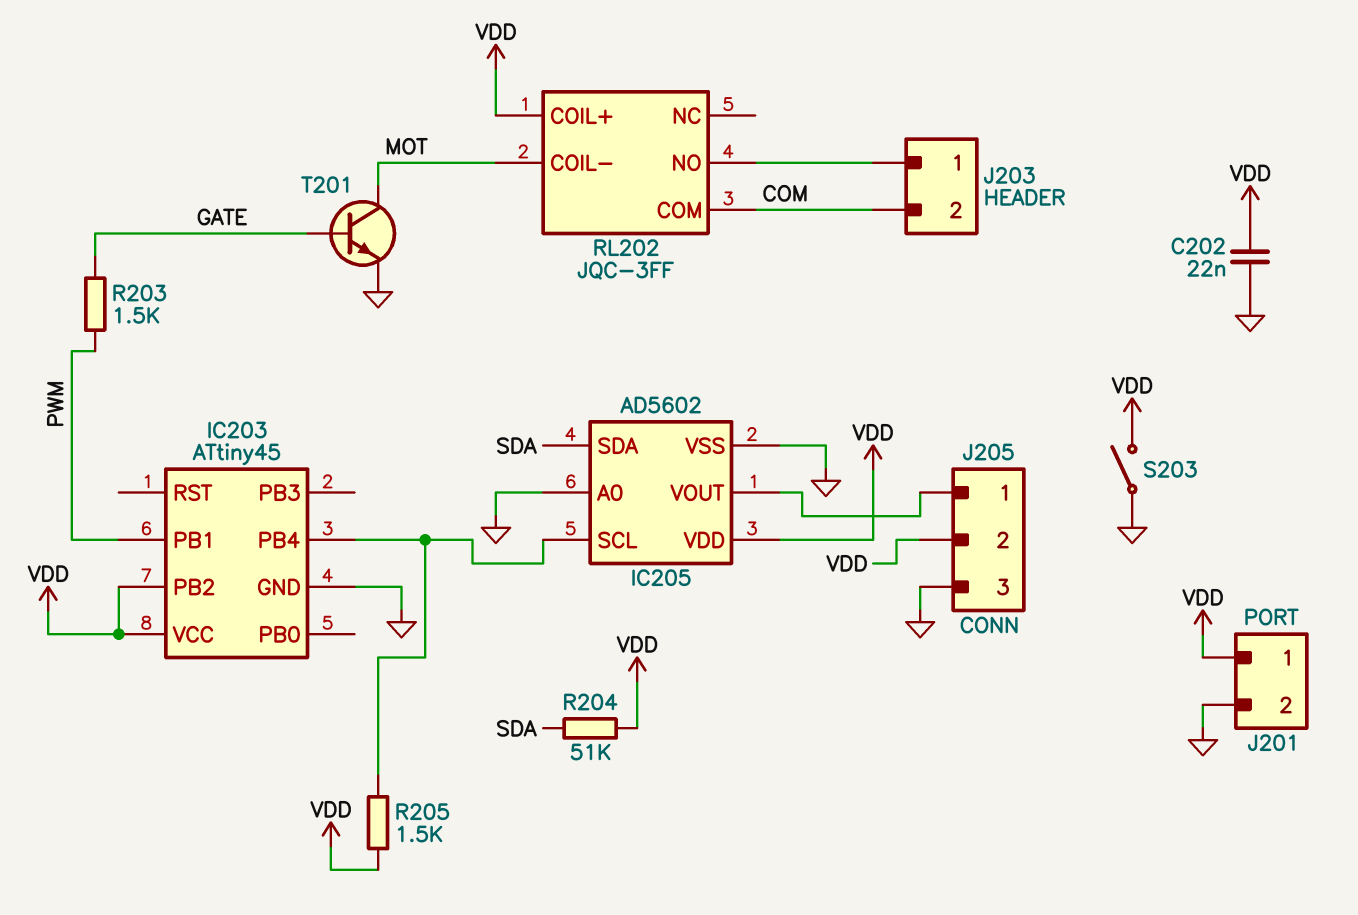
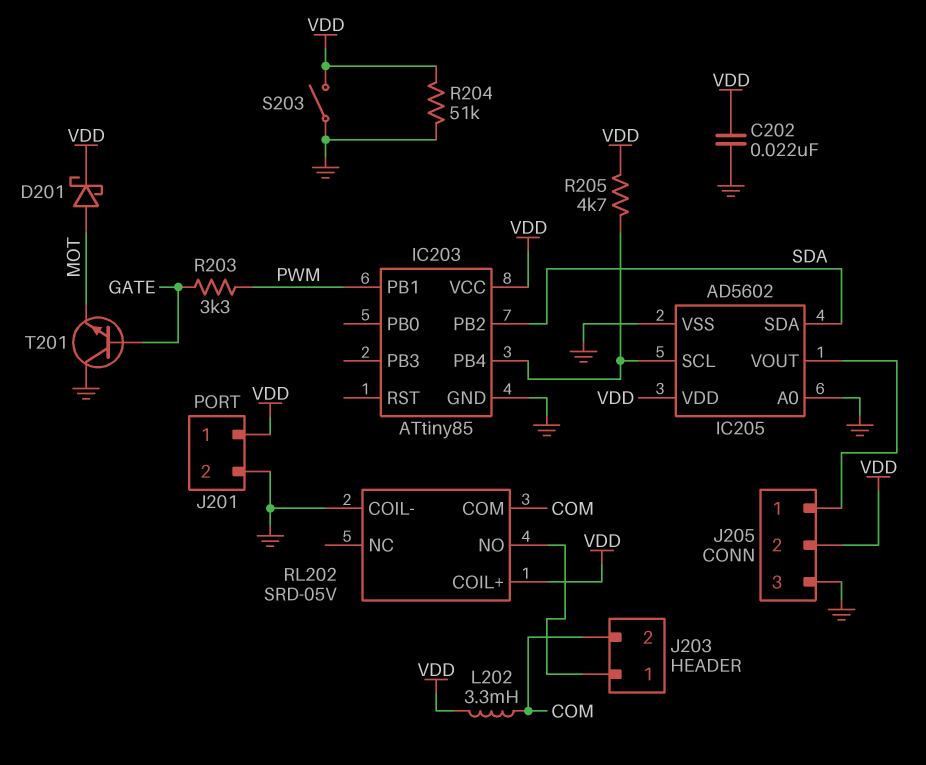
D201: none -> schottky (A MOT, K VDD)
IC203: ATtiny45 -> ATtiny85
IC203 pin PB2: VDD -> SDA
L202: none -> 3.3mH (COM, VDD)
R203: 1.5k (GATE, PWM) -> 3.3k (GATE, PWM)
R204: 51k (SDA, VDD) -> 51k (GND, VDD)
R205: 1.5k (IC203/PB4, VDD) -> 4.7k (IC203/PB4, VDD)
RL202: JQC-3FF -> SRD-05V
RL202 pin COIL-: MOT -> GND
T201: NPN (B GATE, C MOT, E GND) -> NPN (B GATE, C GND, E MOT)

